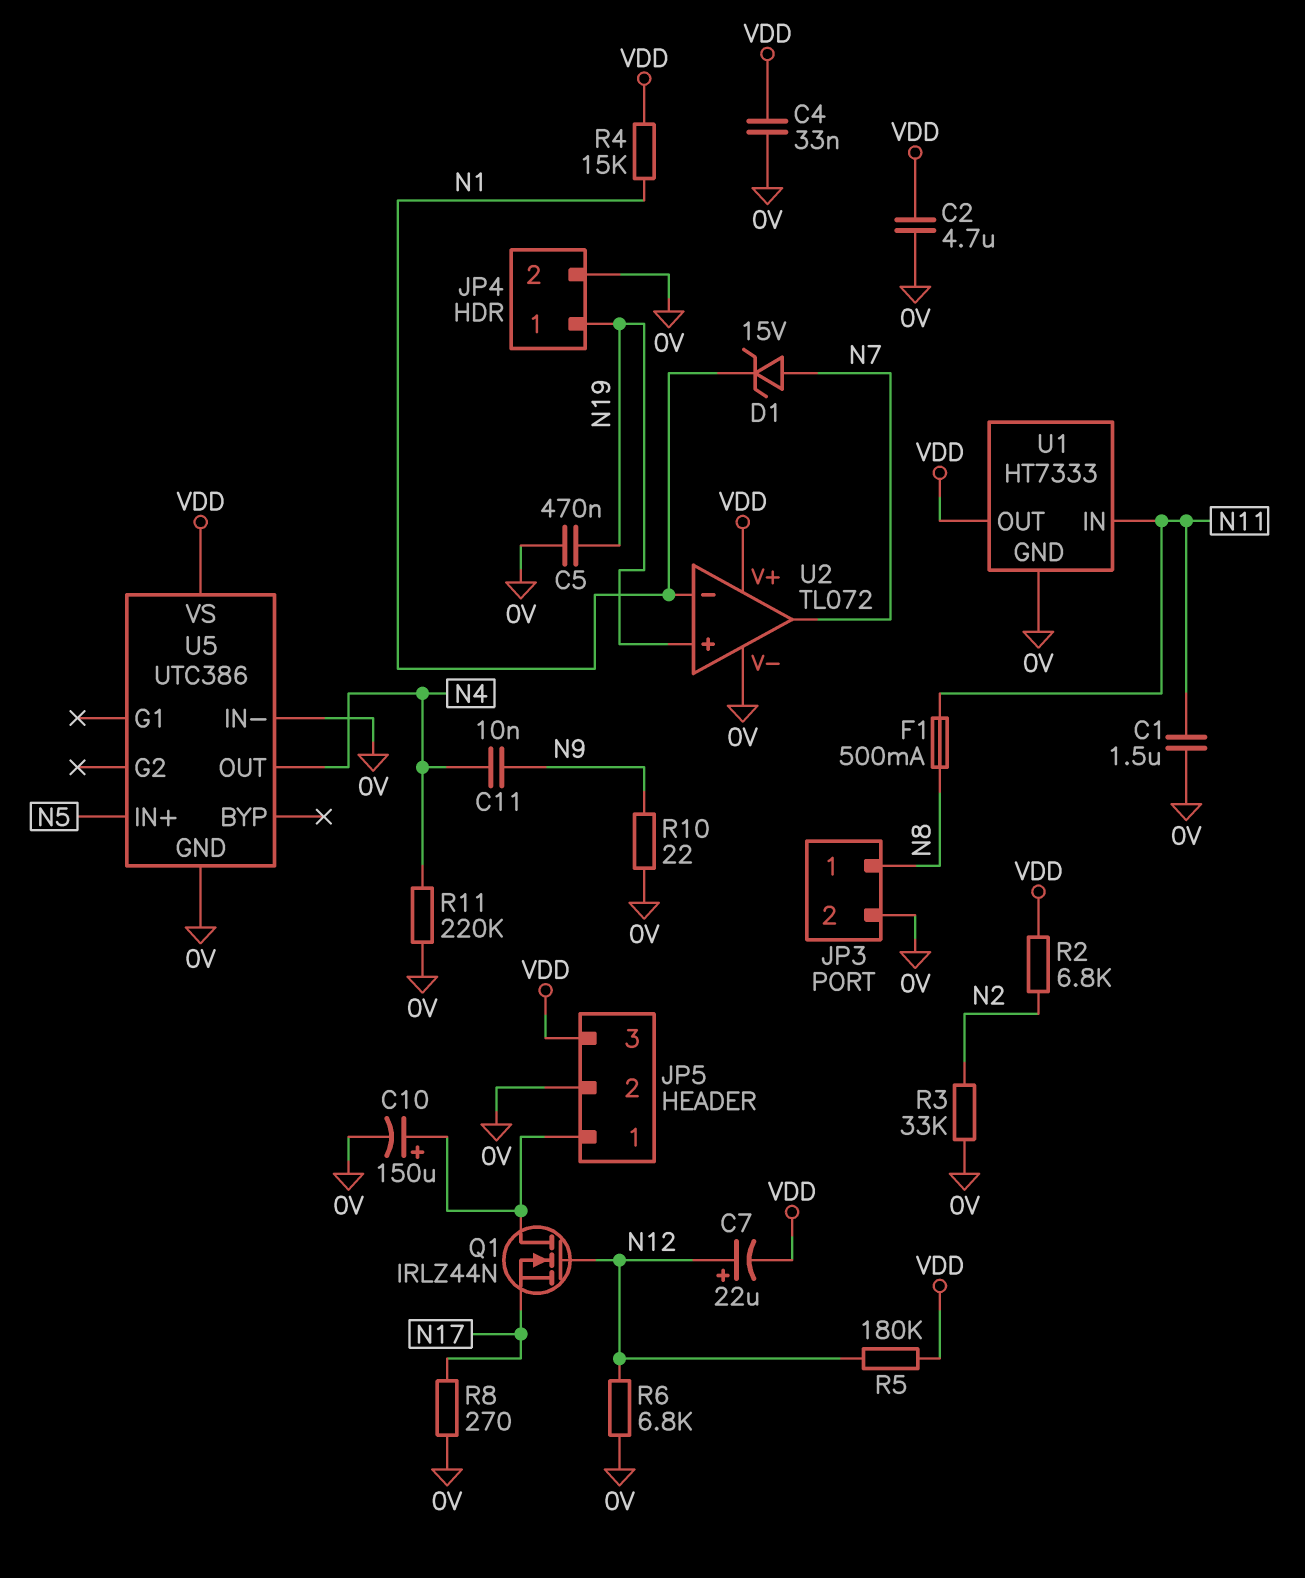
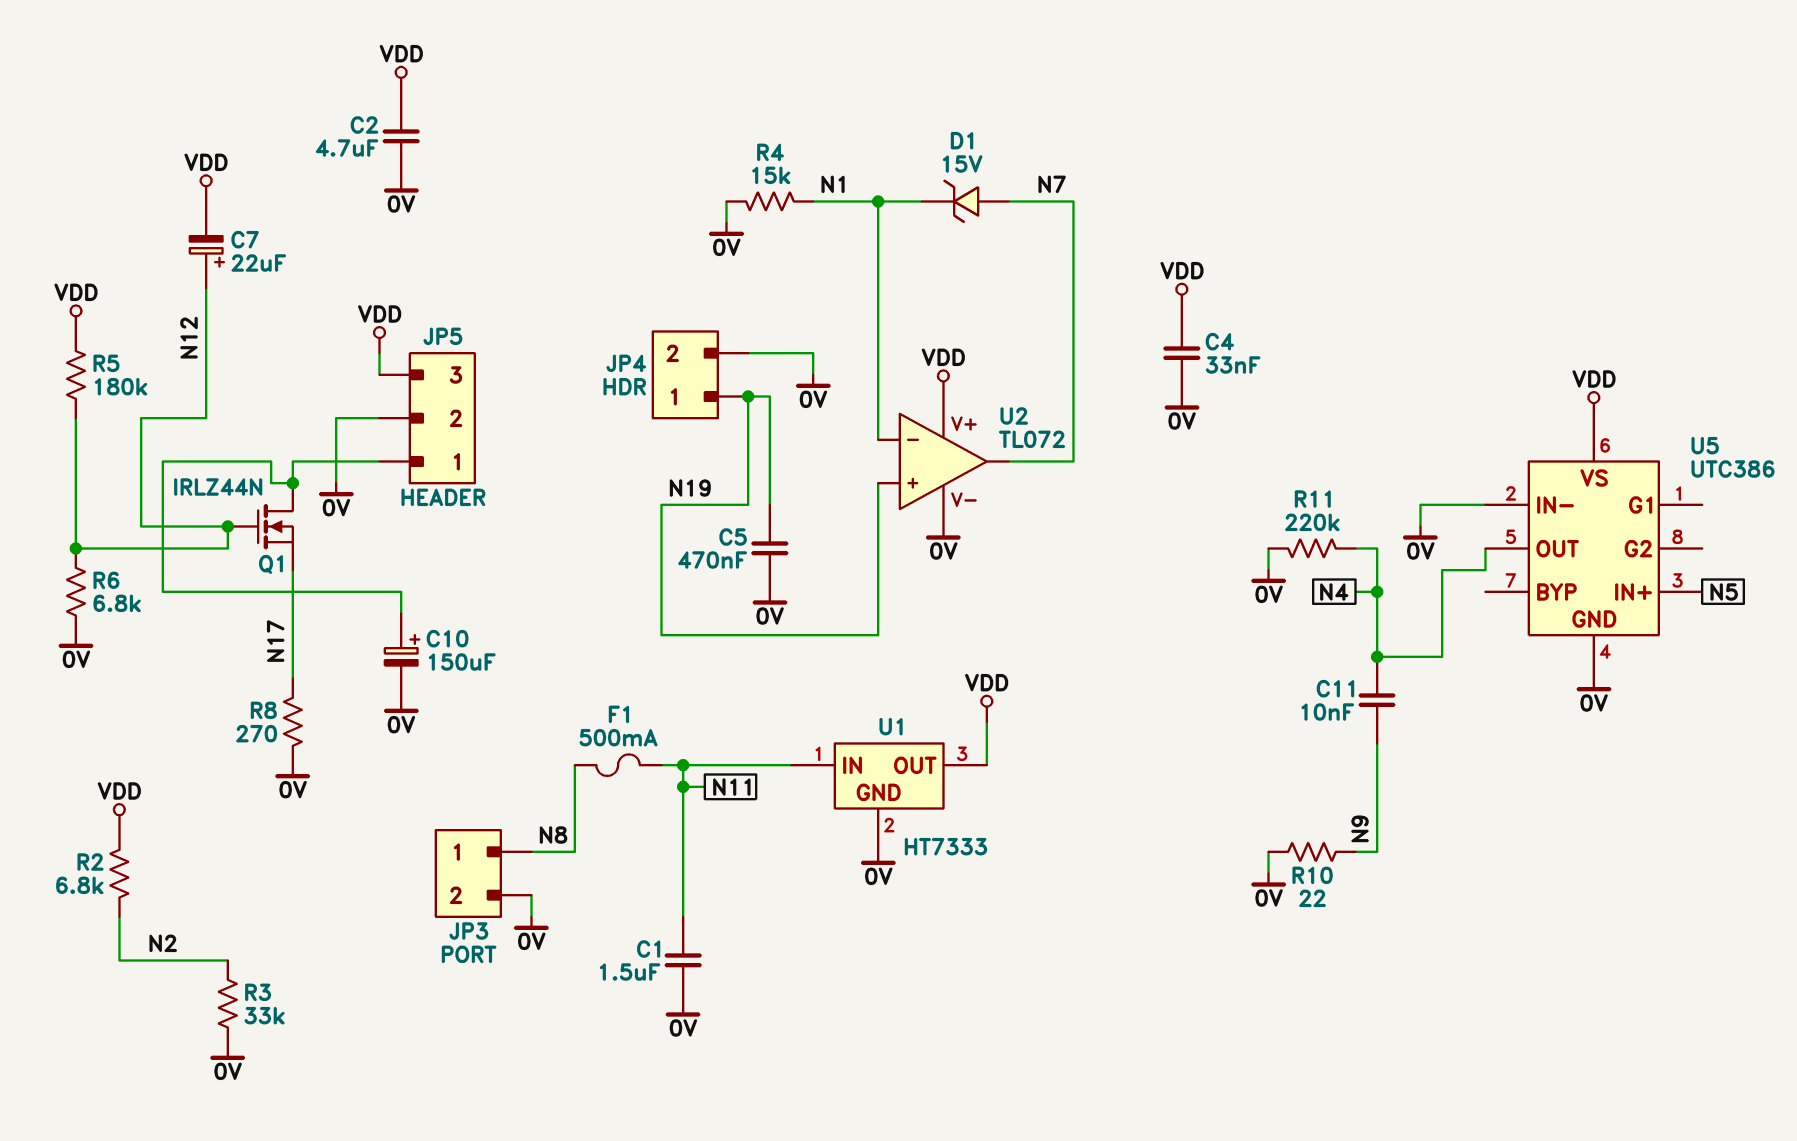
R4: 15k (N1, VDD) -> 15k (0V, N1)

